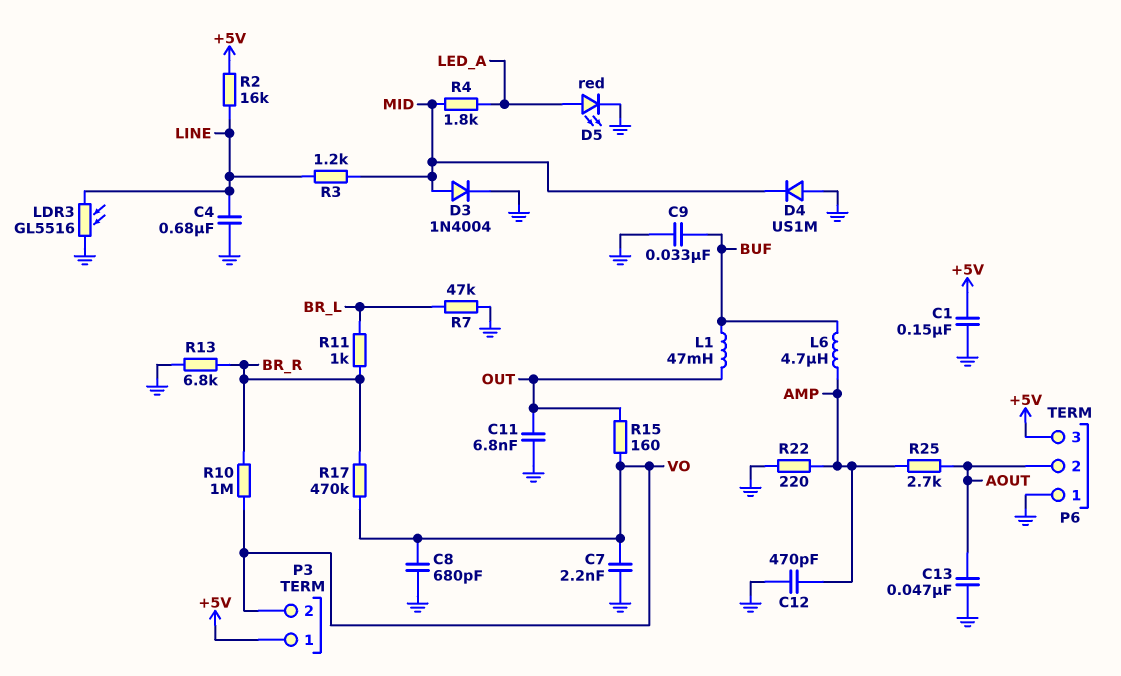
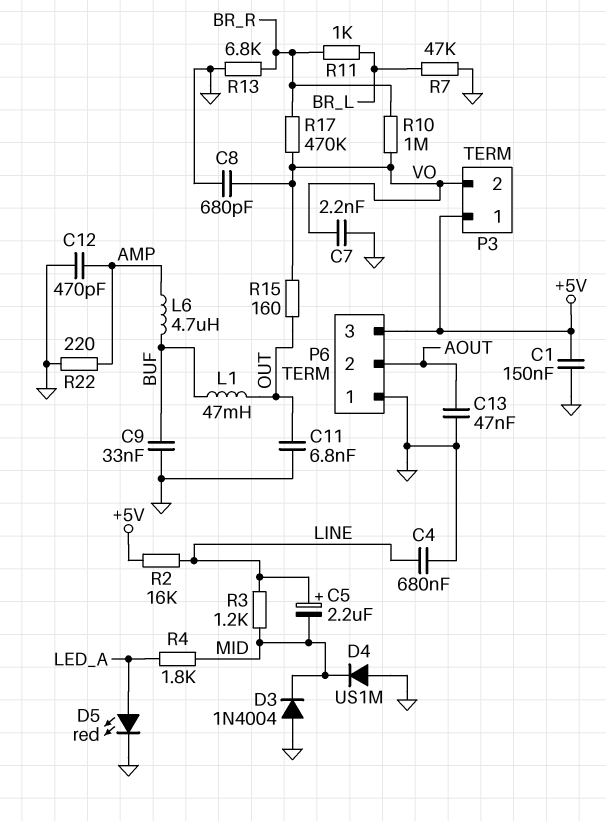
C5: none -> 2.2uF (plus LINE, minus MID)
D3: diode 1N4004 (A MID, K GND) -> diode 1N4004 (A GND, K MID)
LDR3: GL5516 (GND, LINE) -> none
R25: 2.7k (AMP, AOUT) -> none

